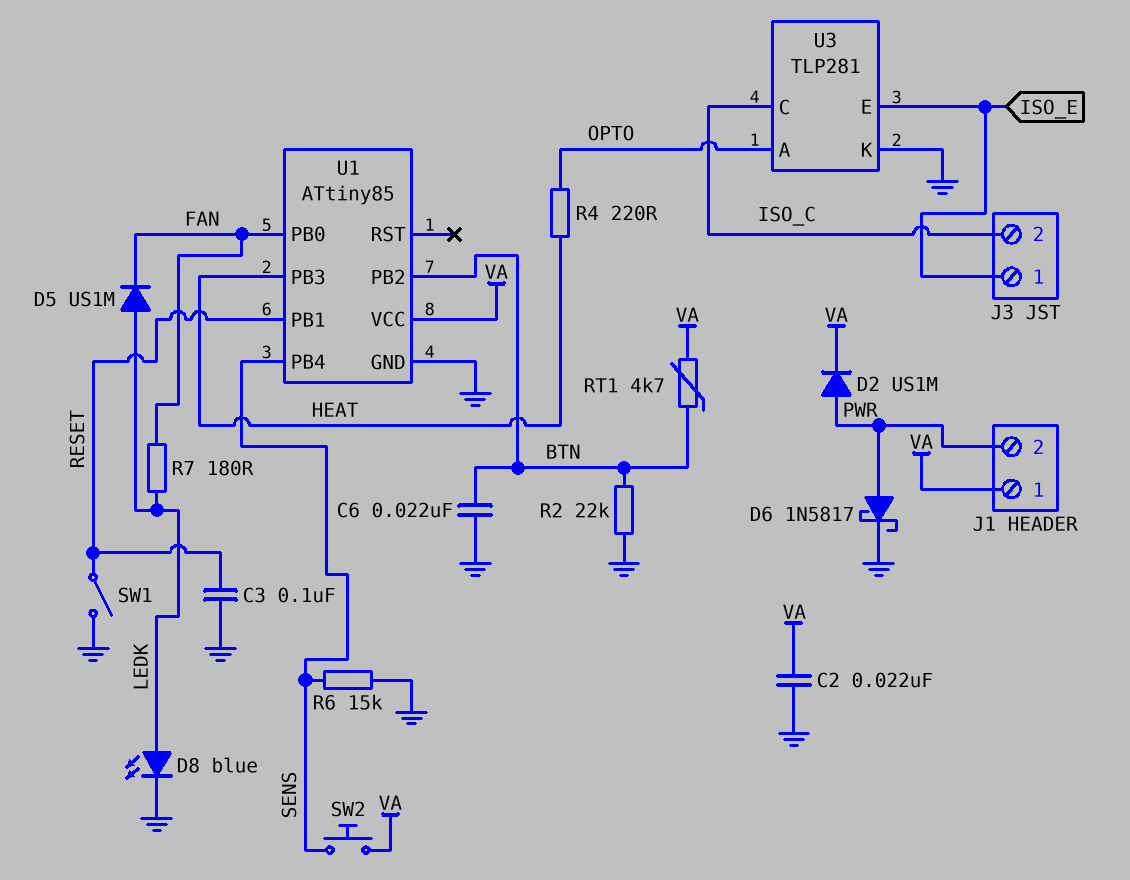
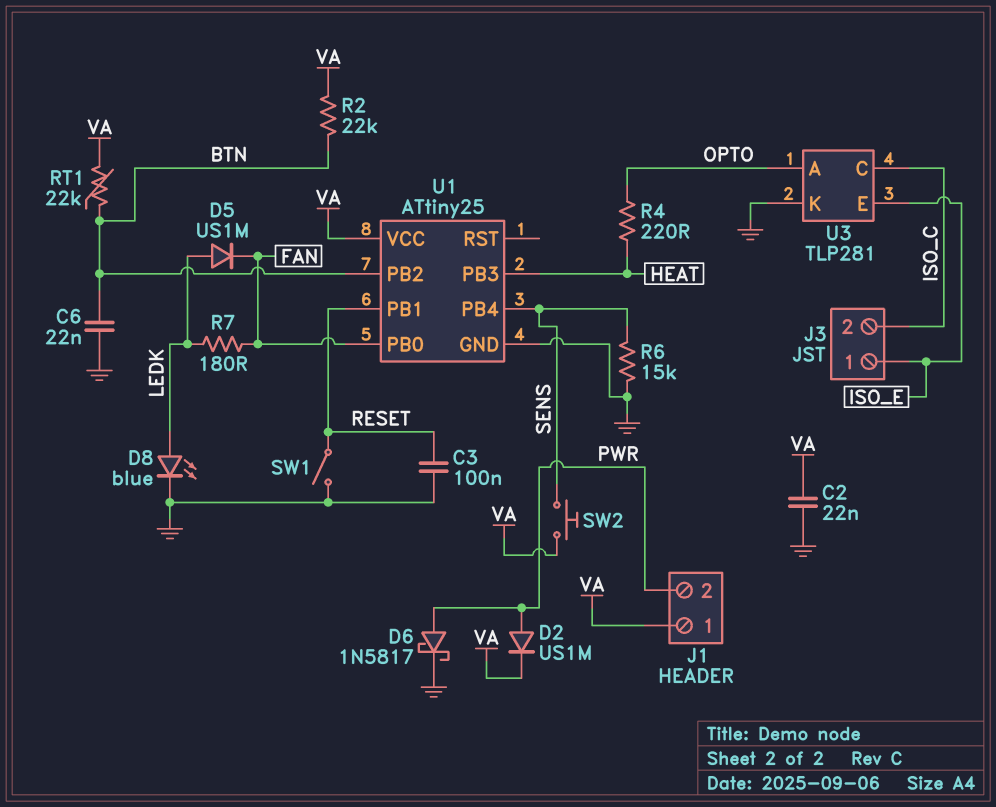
R2: 22k (BTN, GND) -> 22k (BTN, VA)
RT1: 4.7k (BTN, VA) -> 22k (BTN, VA)
U1: ATtiny85 -> ATtiny25

